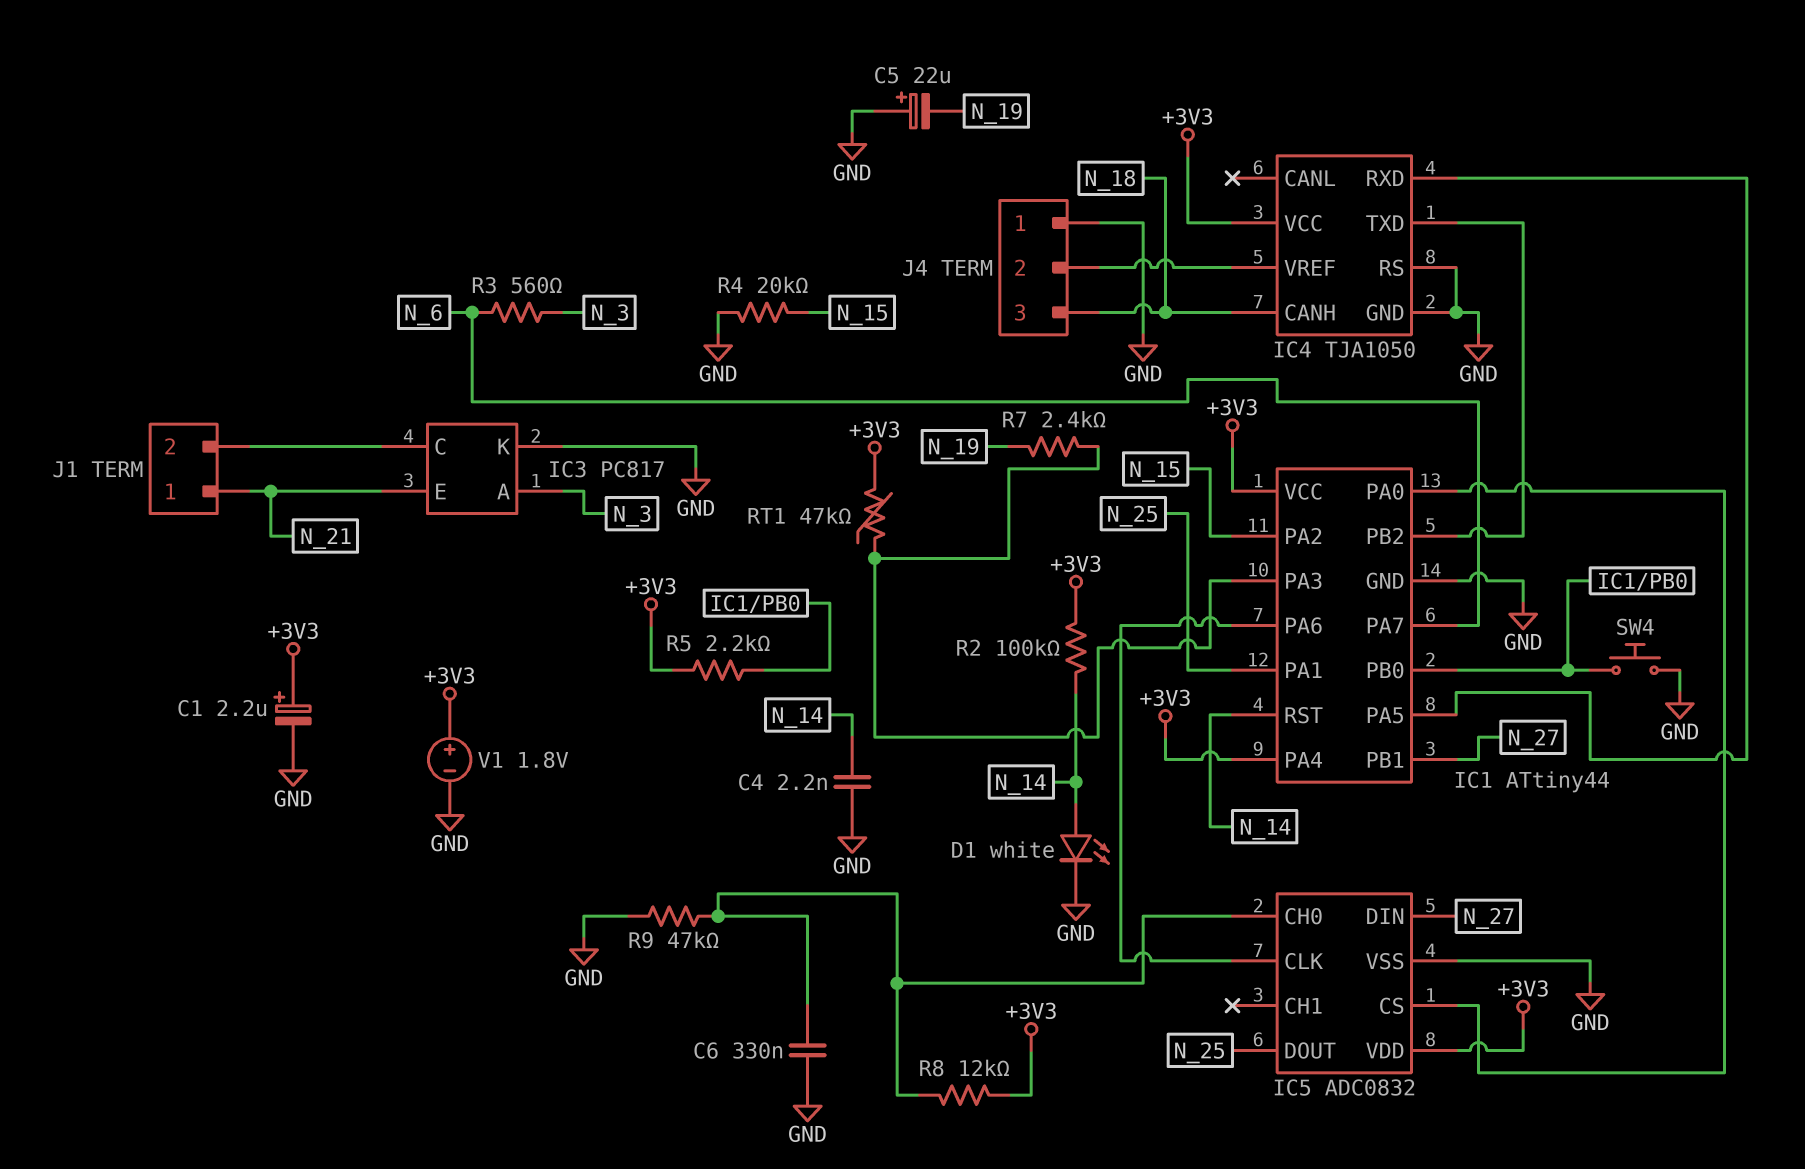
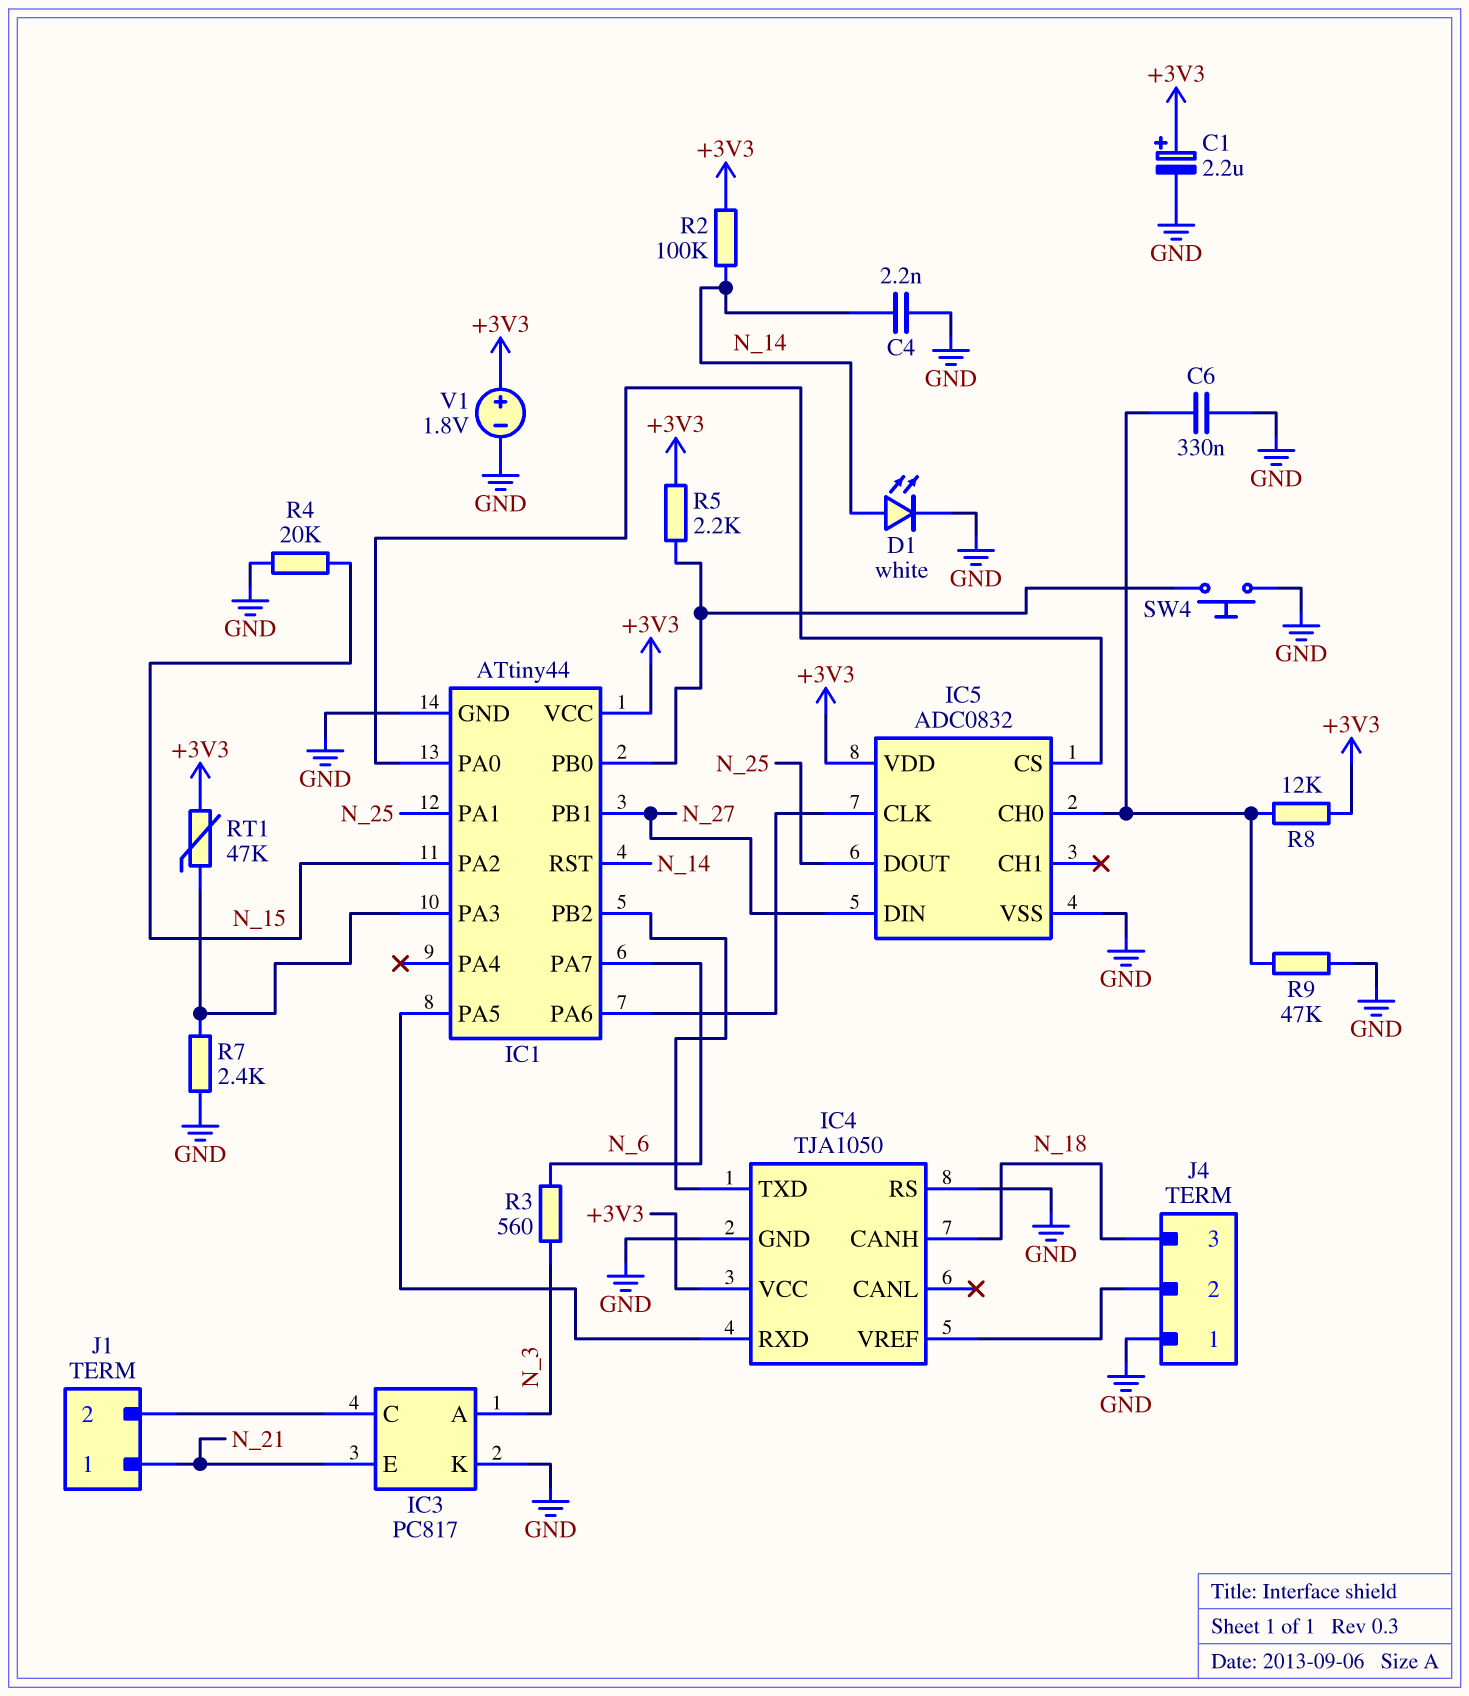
C5: 22uF (plus GND, minus N_19) -> none
IC1 pin PA4: +3V3 -> none
R7: 2.4k (IC1/PA3, N_19) -> 2.4k (GND, IC1/PA3)

